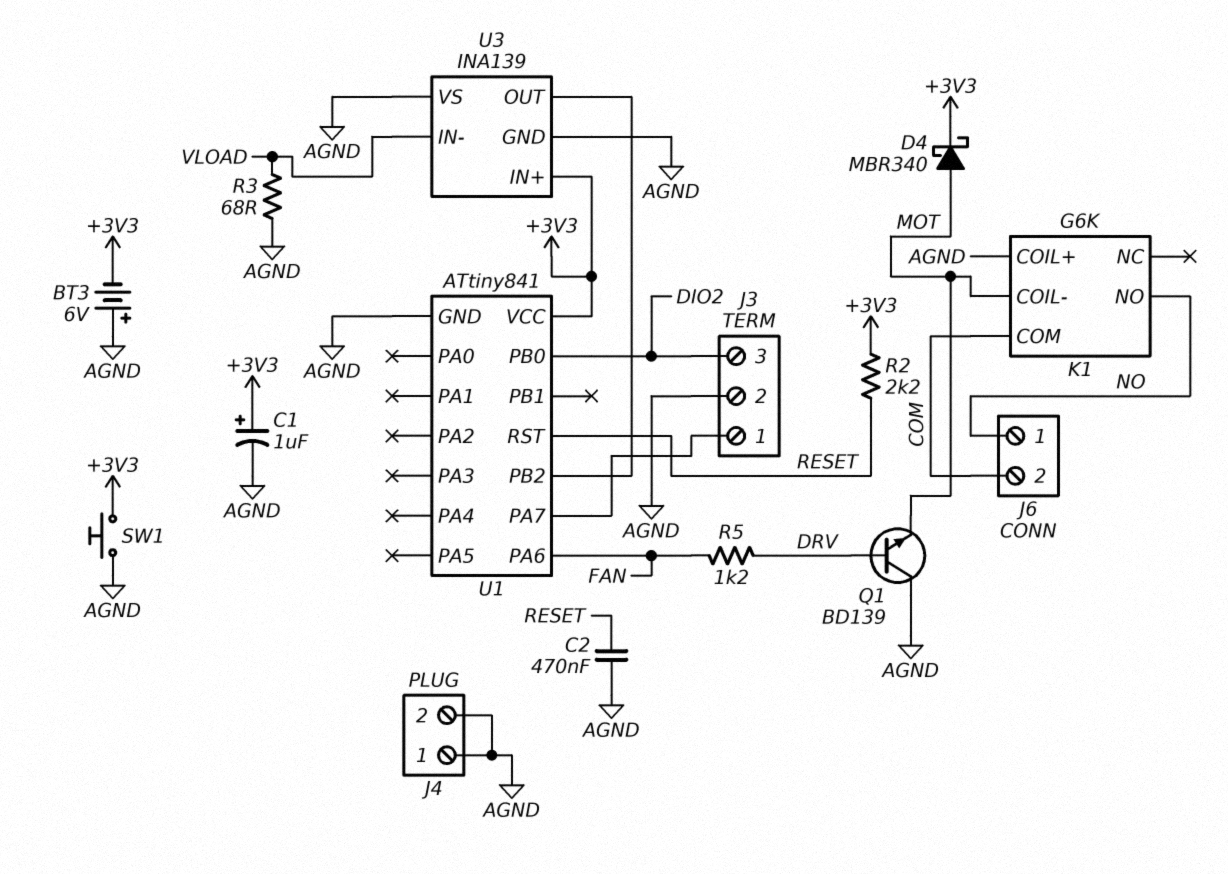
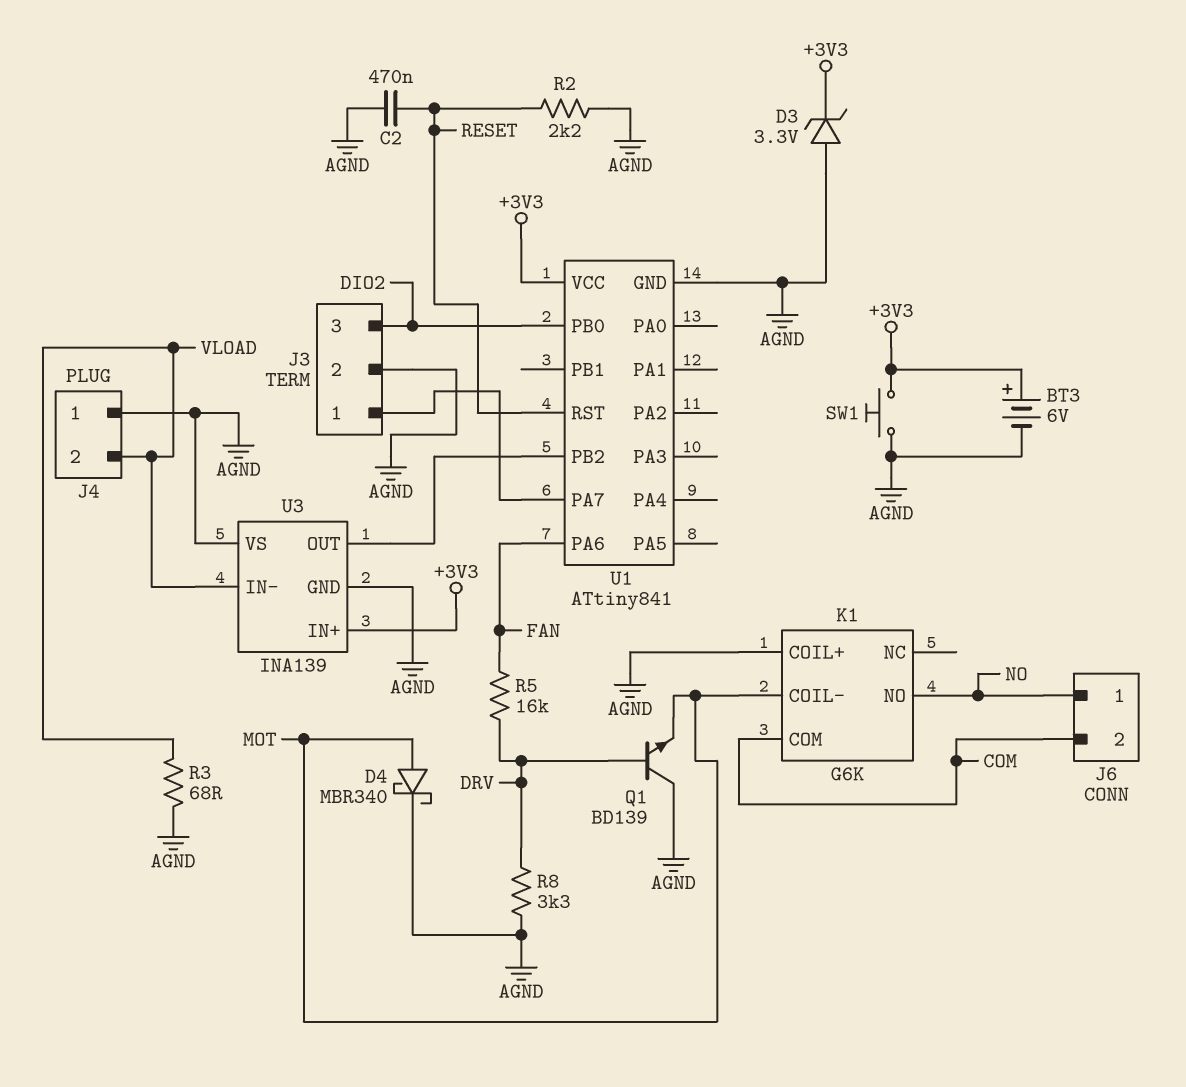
BT3: 6V (plus AGND, minus +3V3) -> 6V (plus +3V3, minus AGND)
C1: 1uF (plus +3V3, minus AGND) -> none
D3: none -> zener 3.3V (A AGND, K +3V3)
D4: schottky MBR340 (A MOT, K +3V3) -> schottky MBR340 (A MOT, K AGND)
J4 pin 2: AGND -> VLOAD
R2: 2.2k (+3V3, RESET) -> 2.2k (AGND, RESET)
R5: 1.2k (DRV, FAN) -> 16k (DRV, FAN)
R8: none -> 3.3k (AGND, DRV)

